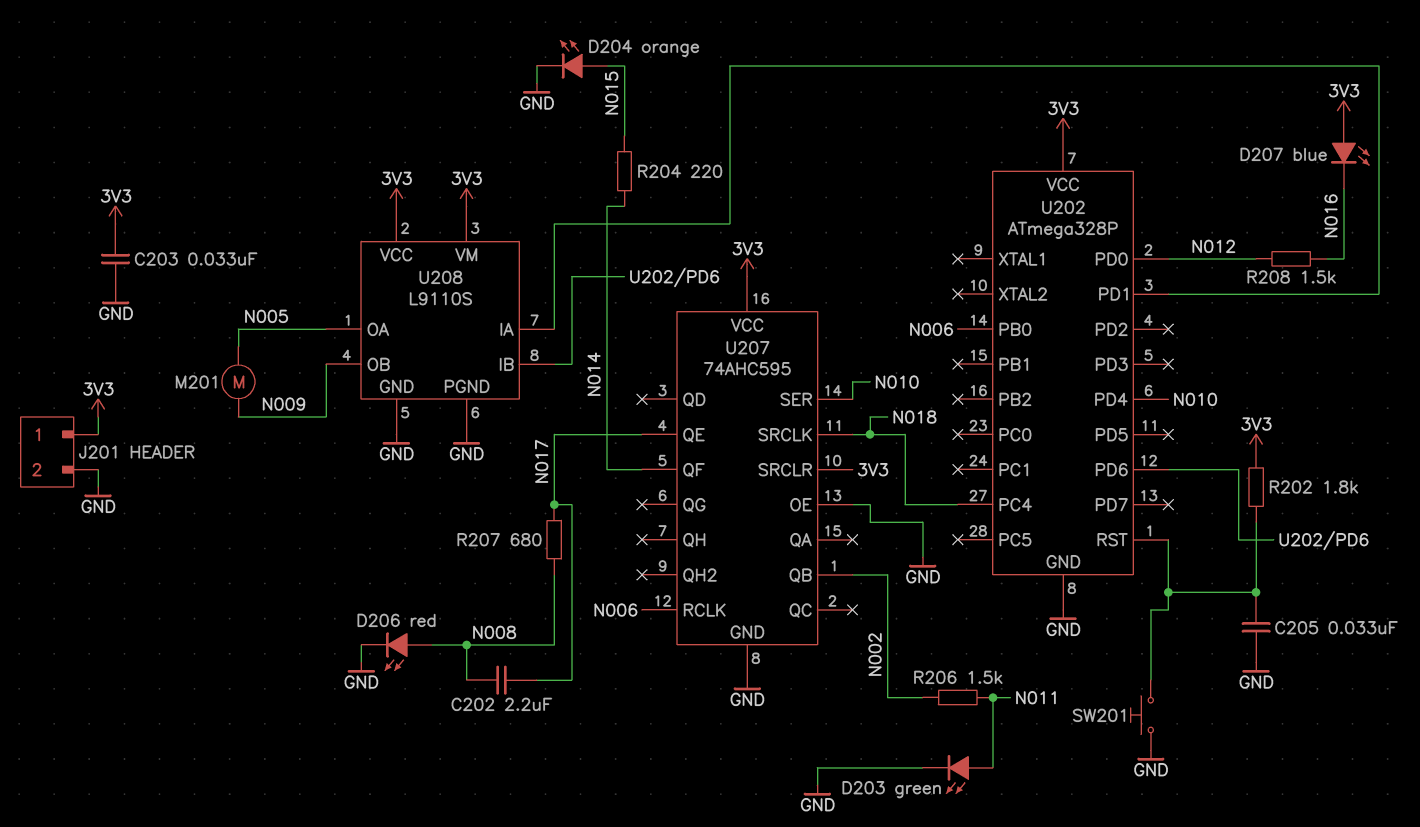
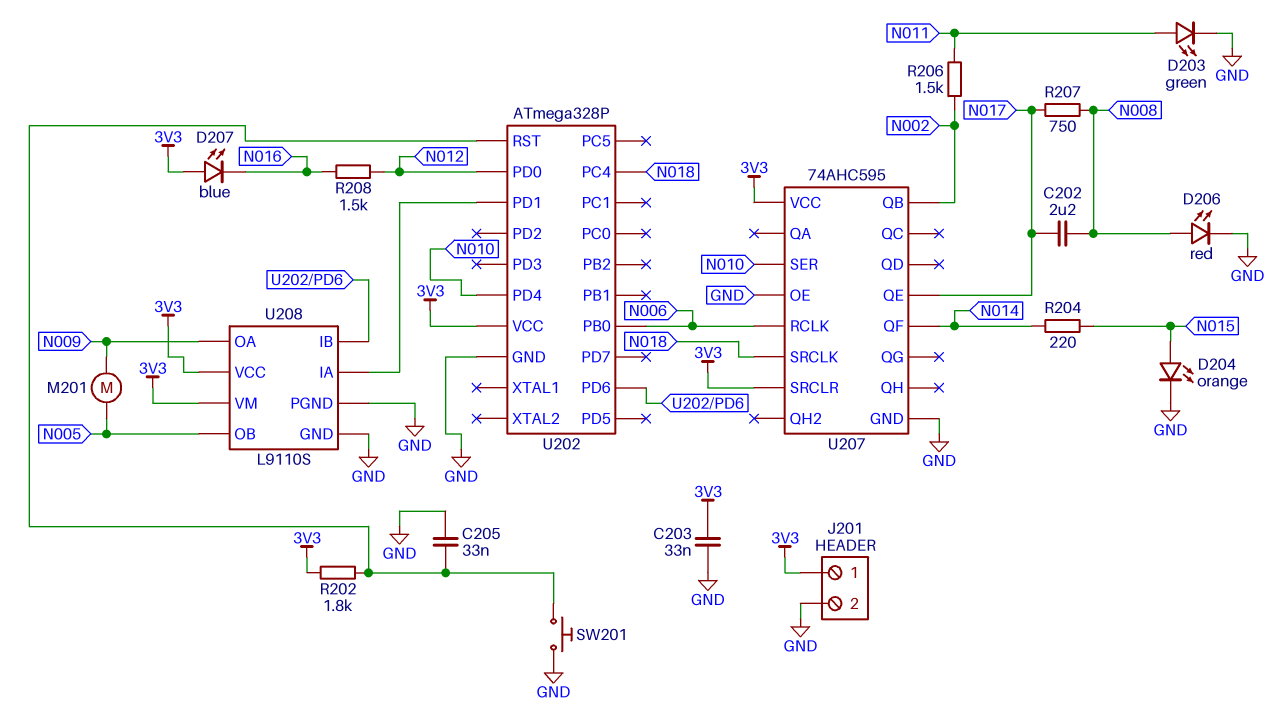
R207: 680 (N008, N017) -> 750 (N008, N017)
U208 pin OA: N005 -> N009
U208 pin OB: N009 -> N005

